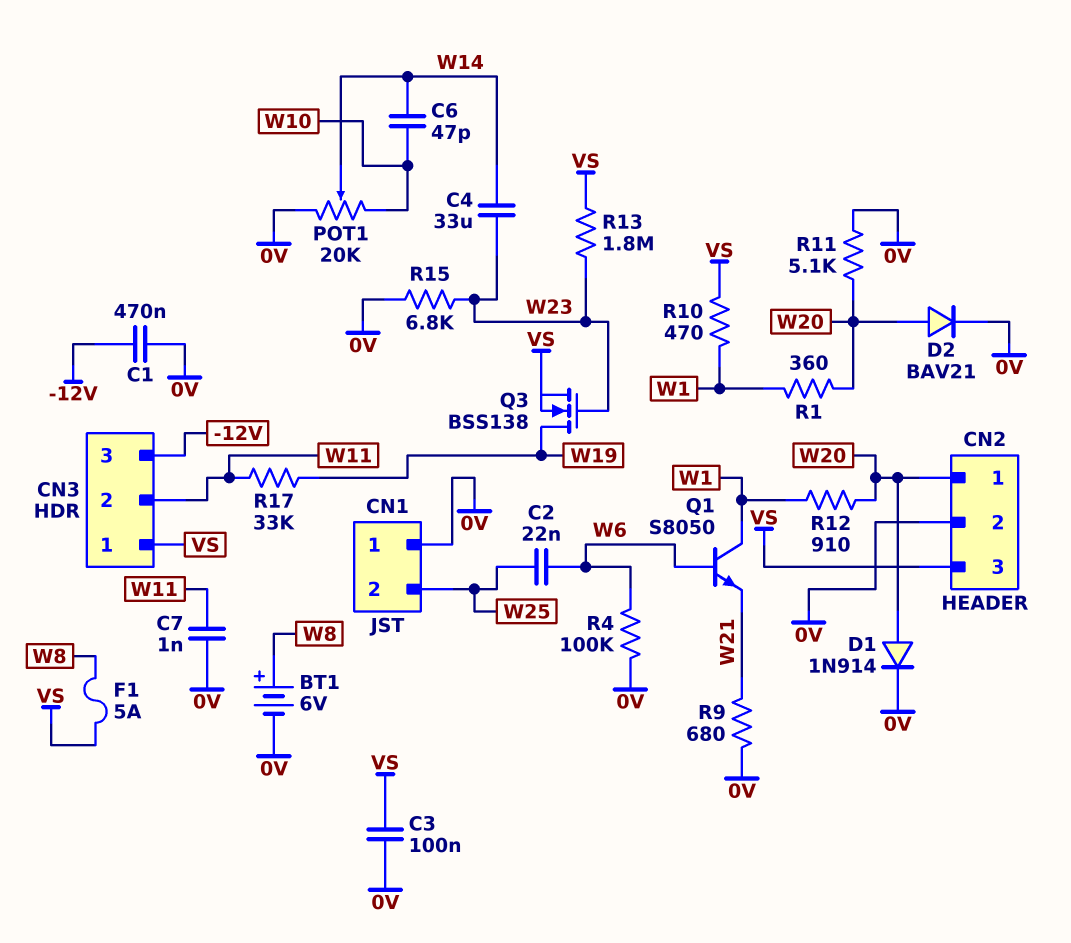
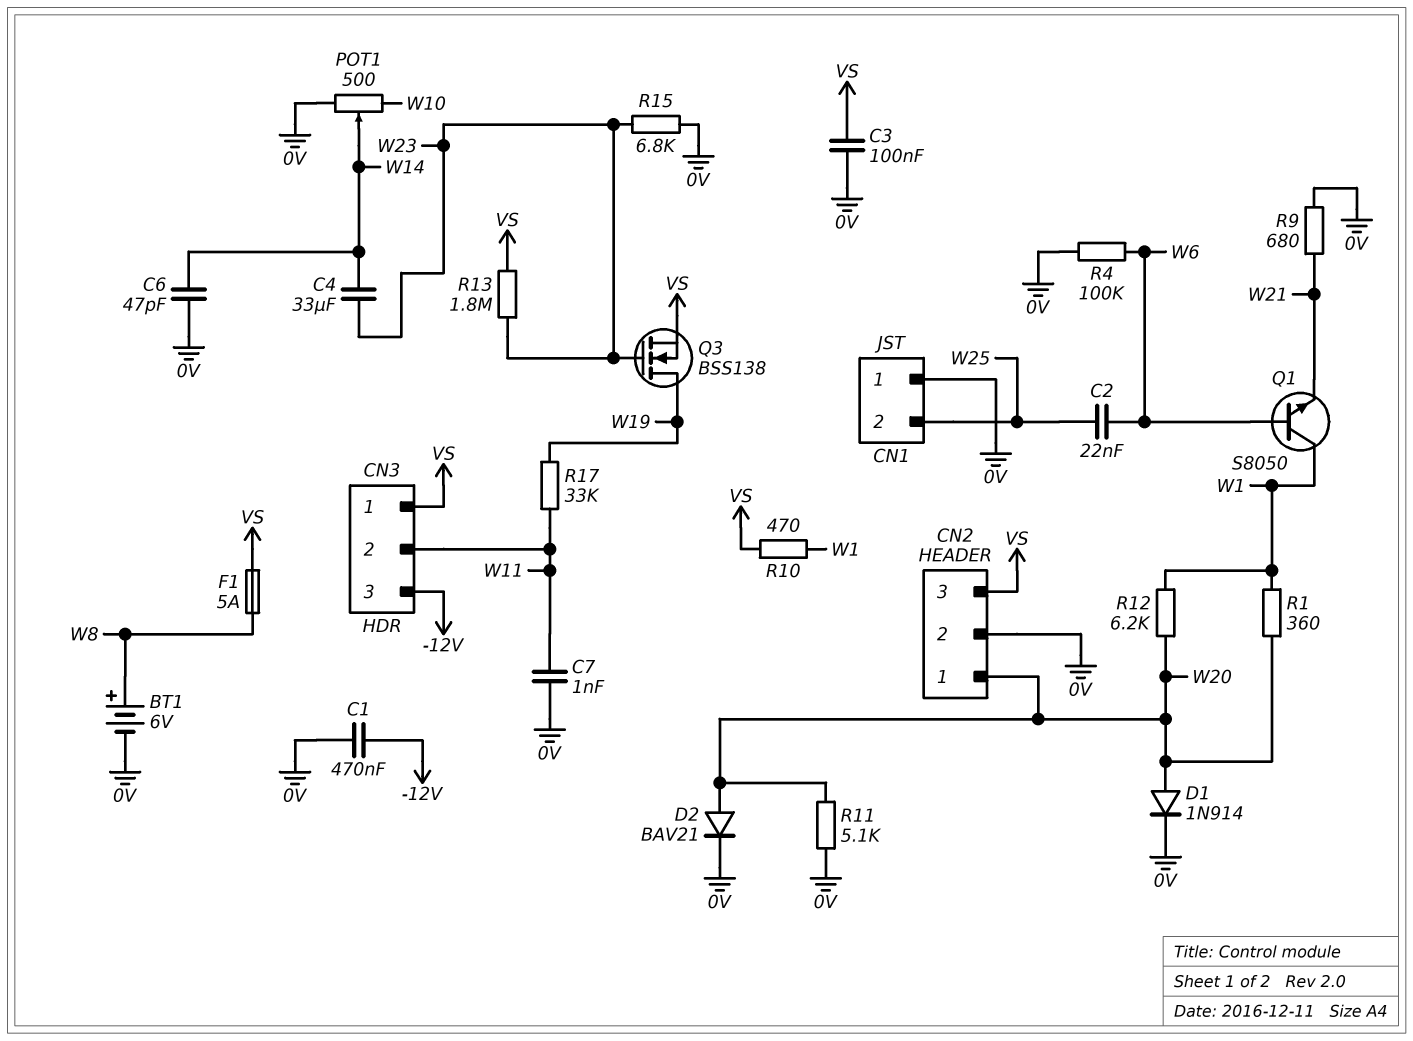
C6: 47pF (W10, W14) -> 47pF (0V, W14)
POT1: 20k (0V, W10, wiper W14) -> 500 (0V, W10, wiper W14)
R12: 910 (W1, W20) -> 6.2k (W1, W20)

